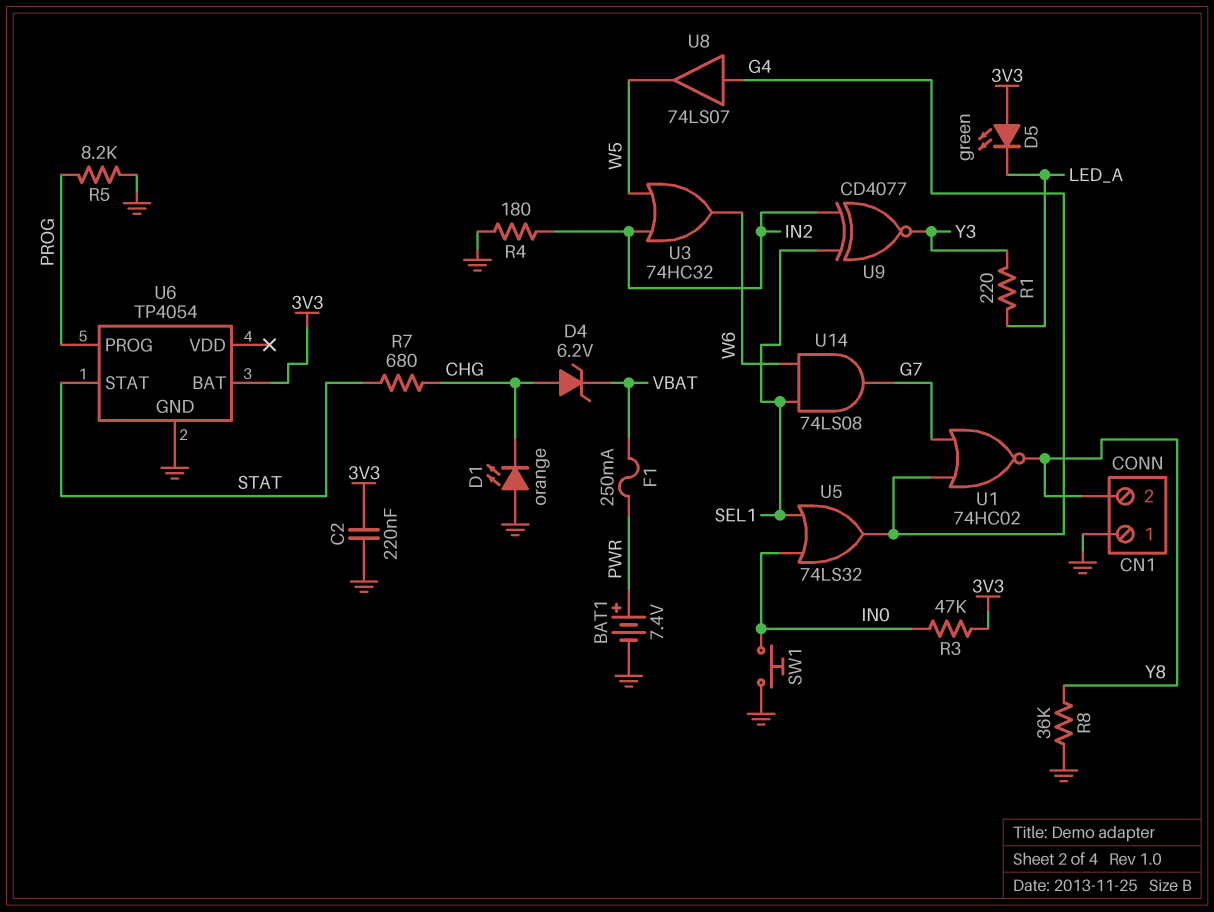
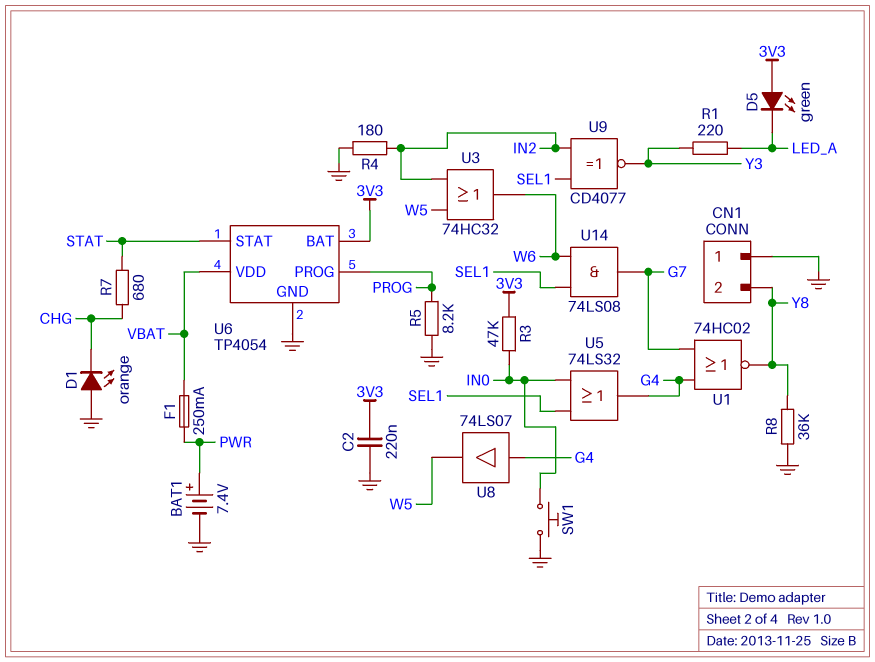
D4: zener 6.2V (A CHG, K VBAT) -> none
U6 pin VDD: none -> VBAT

